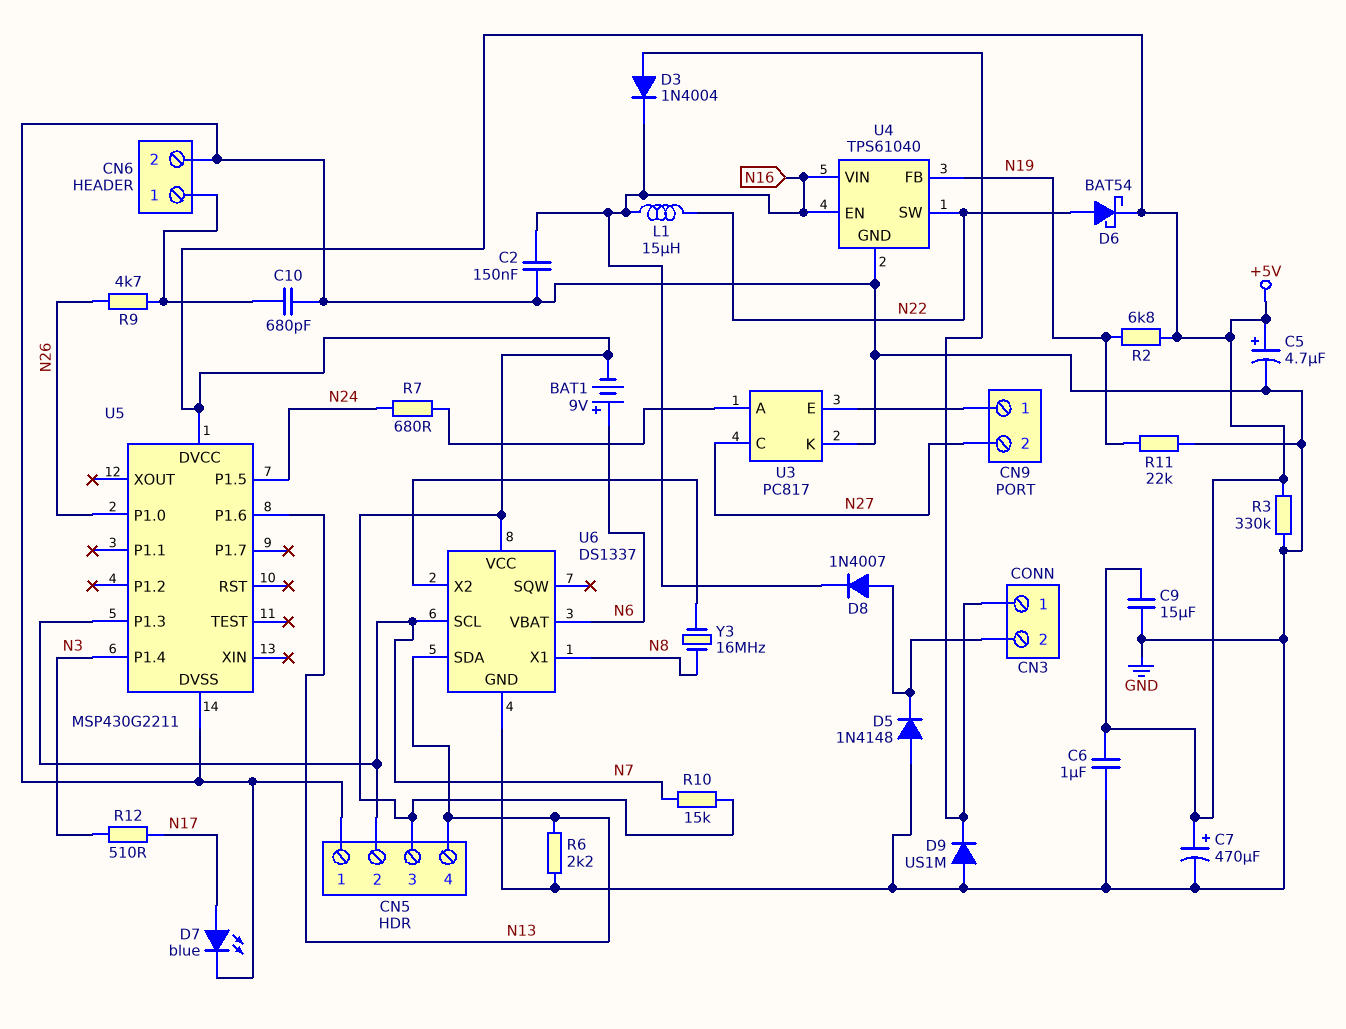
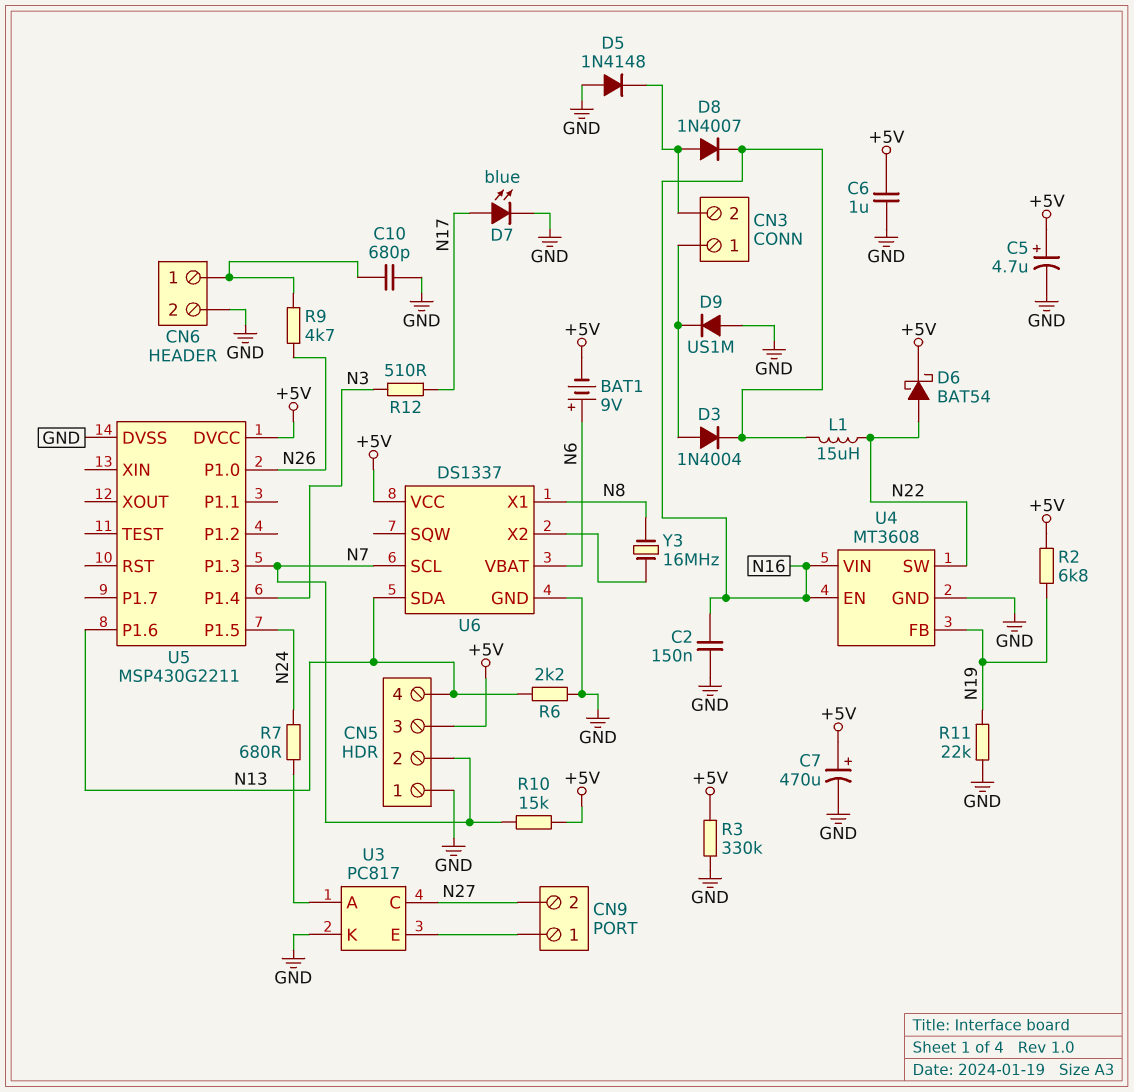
C9: 15uF (+5V, GND) -> none
U4: TPS61040 -> MT3608

